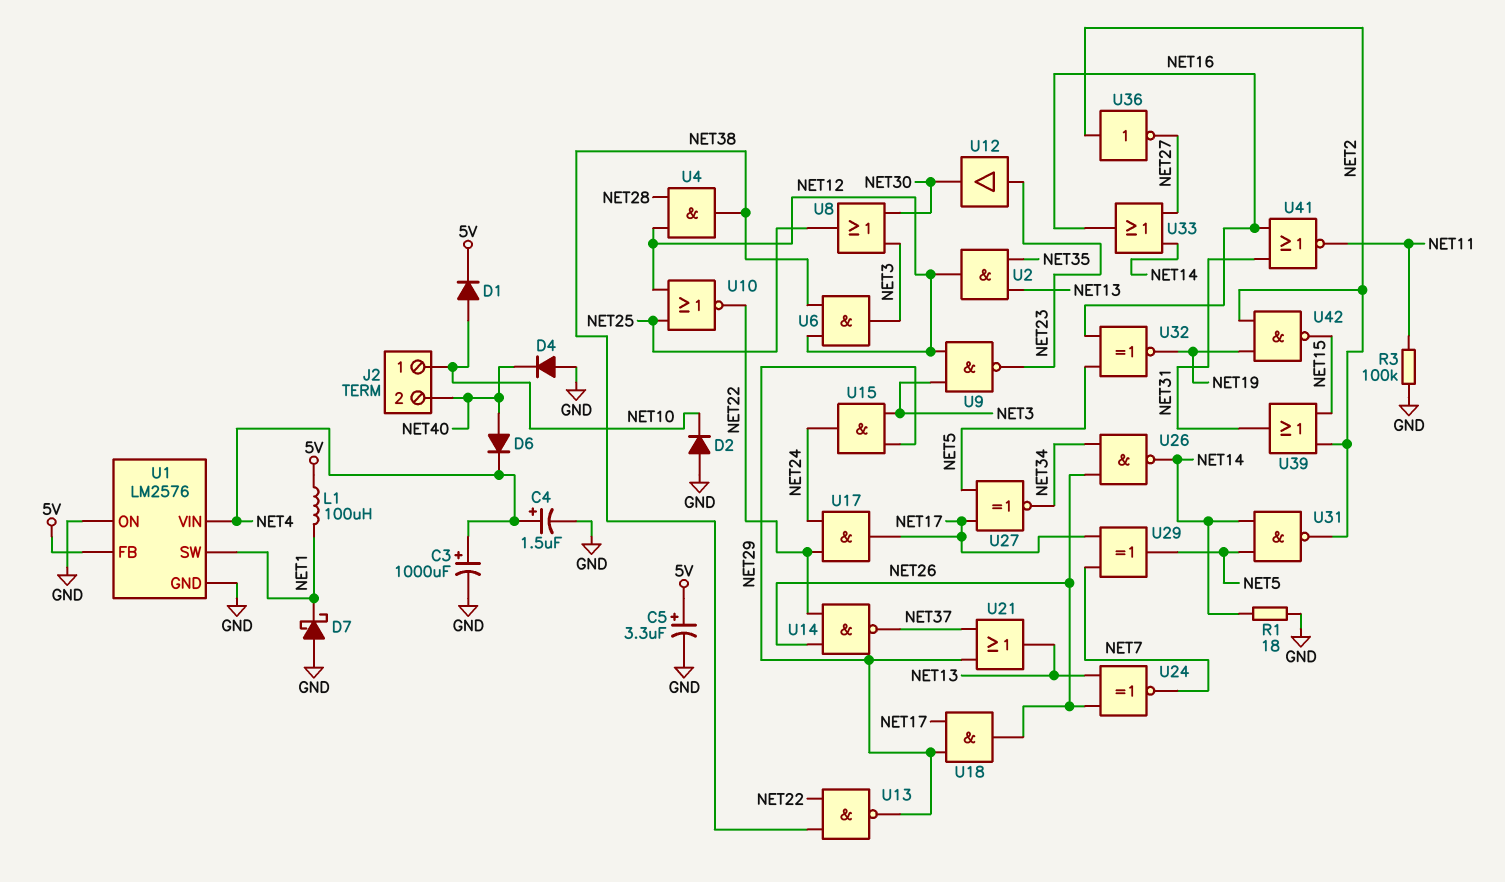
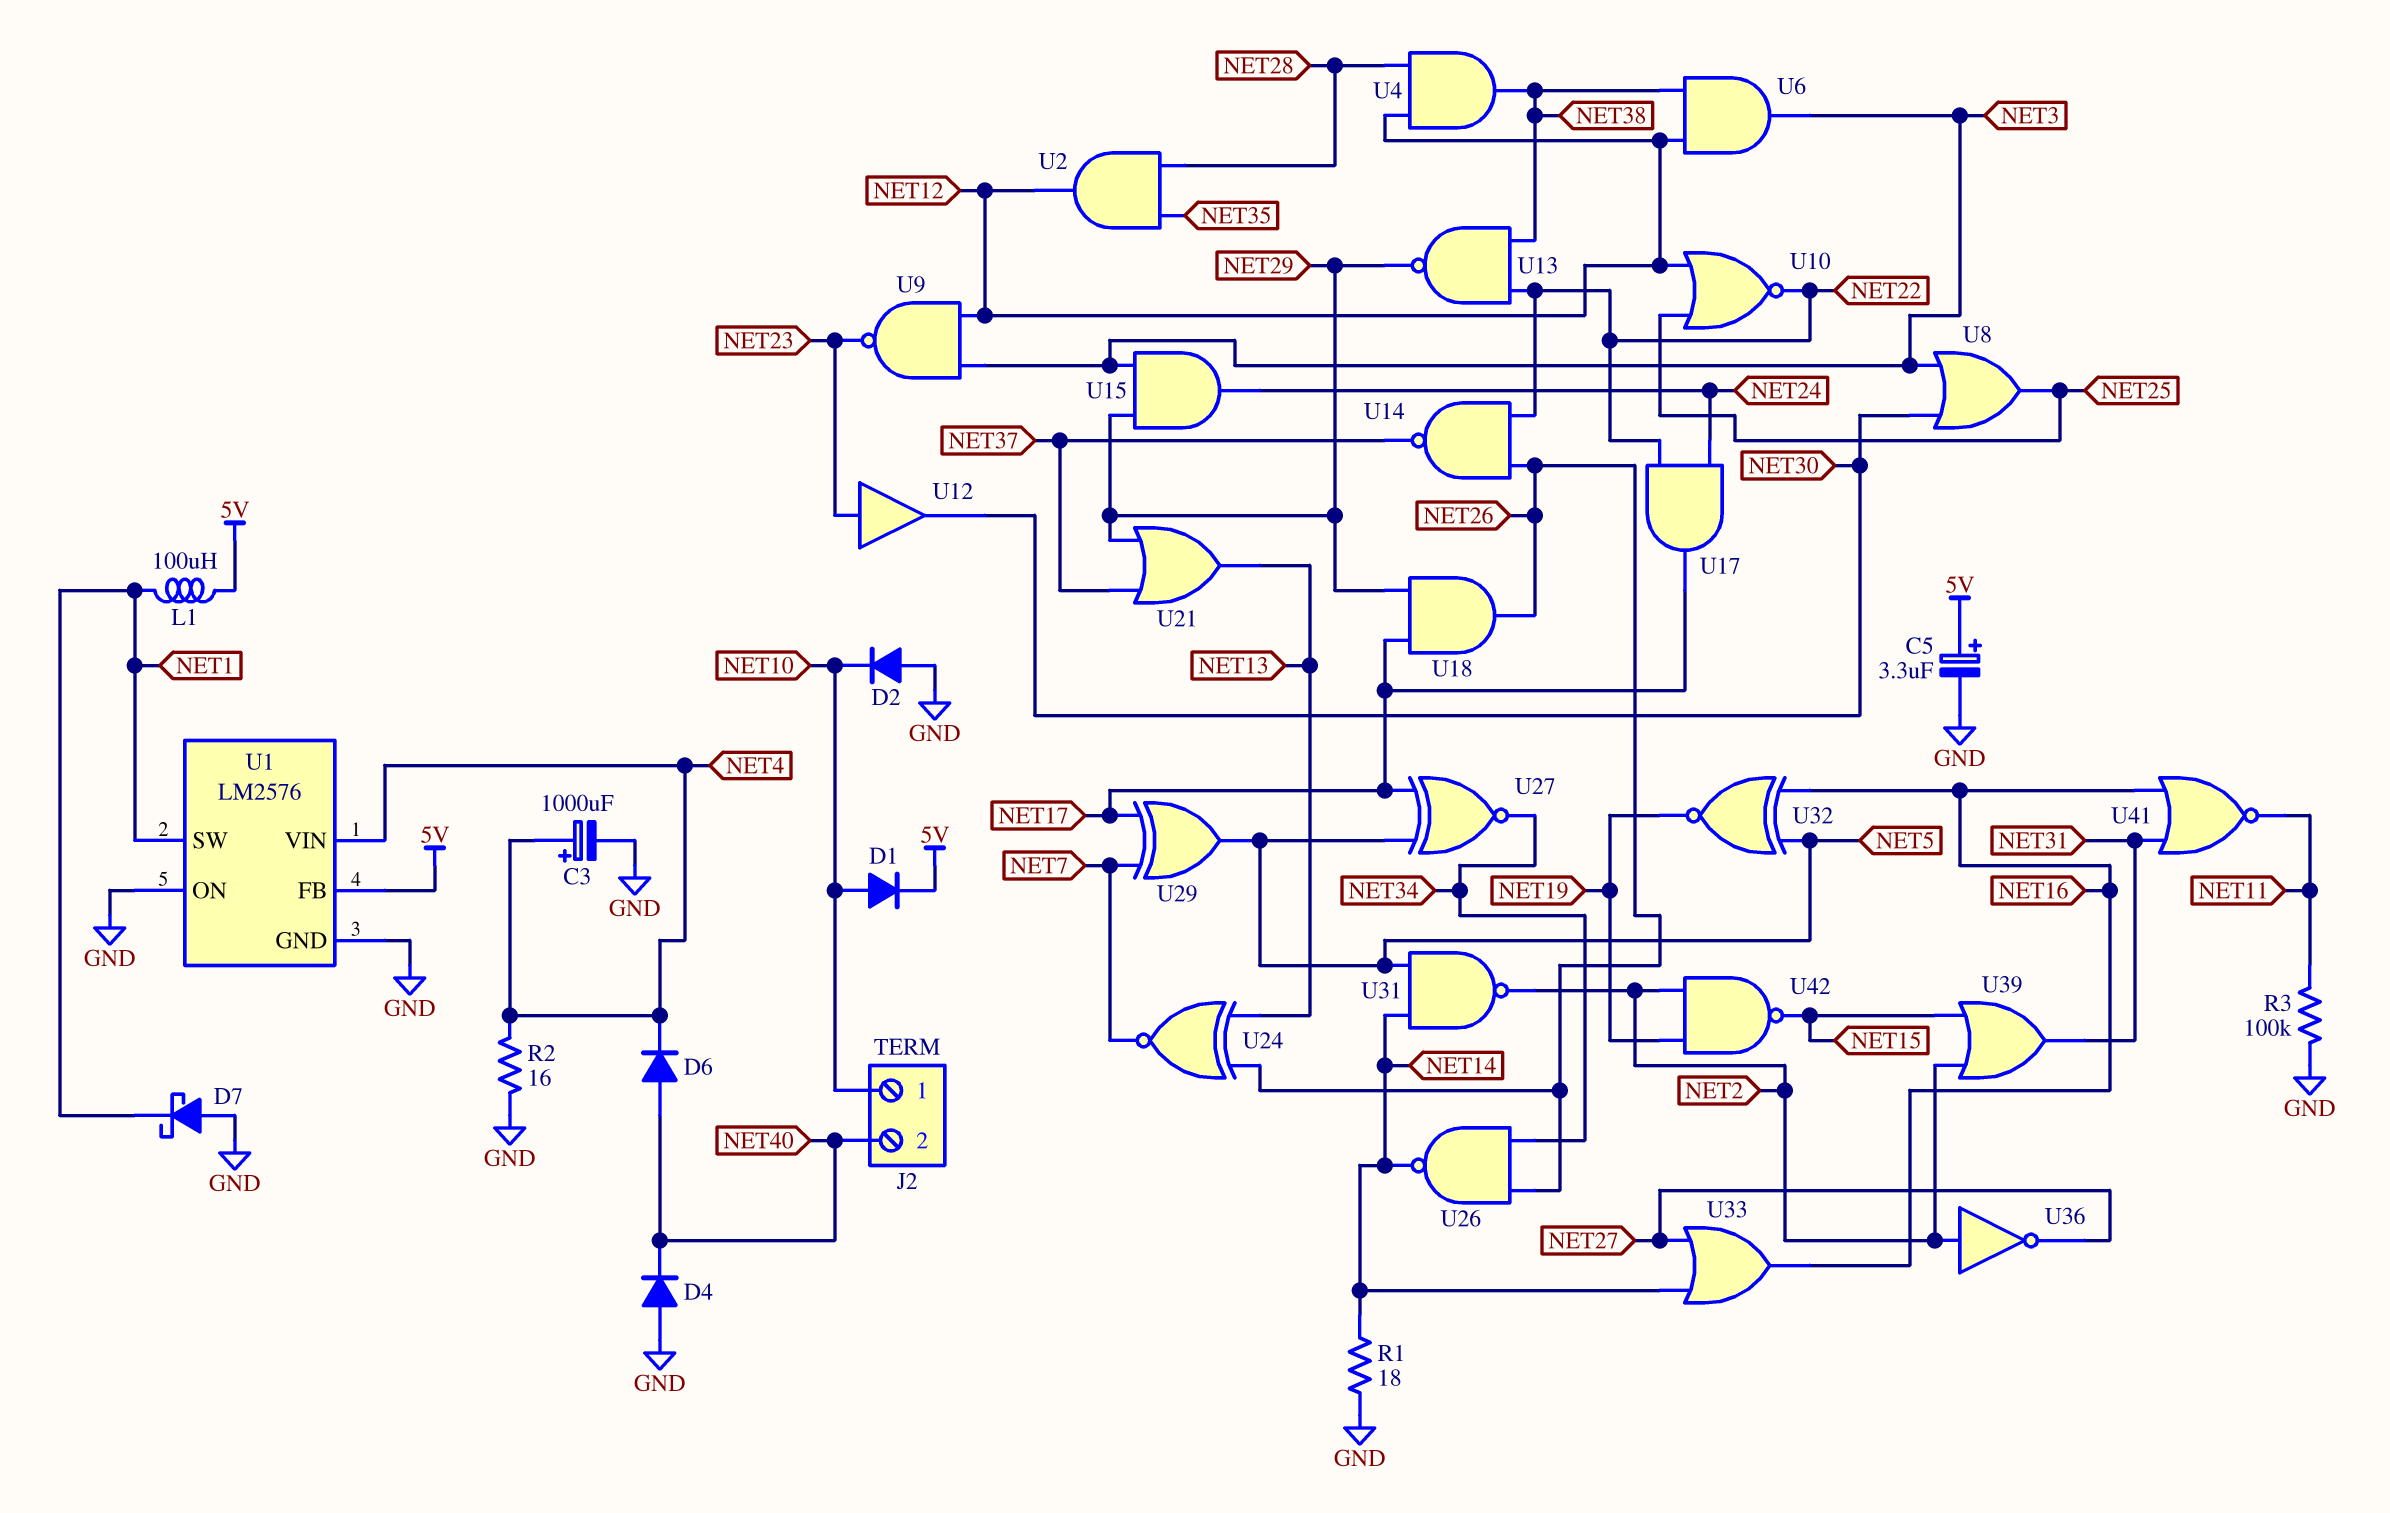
C4: 1.5uF (plus NET4, minus GND) -> none
R2: none -> 16 (GND, NET4)
U2: AND (in NET13, in NET35, out NET12) -> AND (in NET28, in NET35, out NET12)

